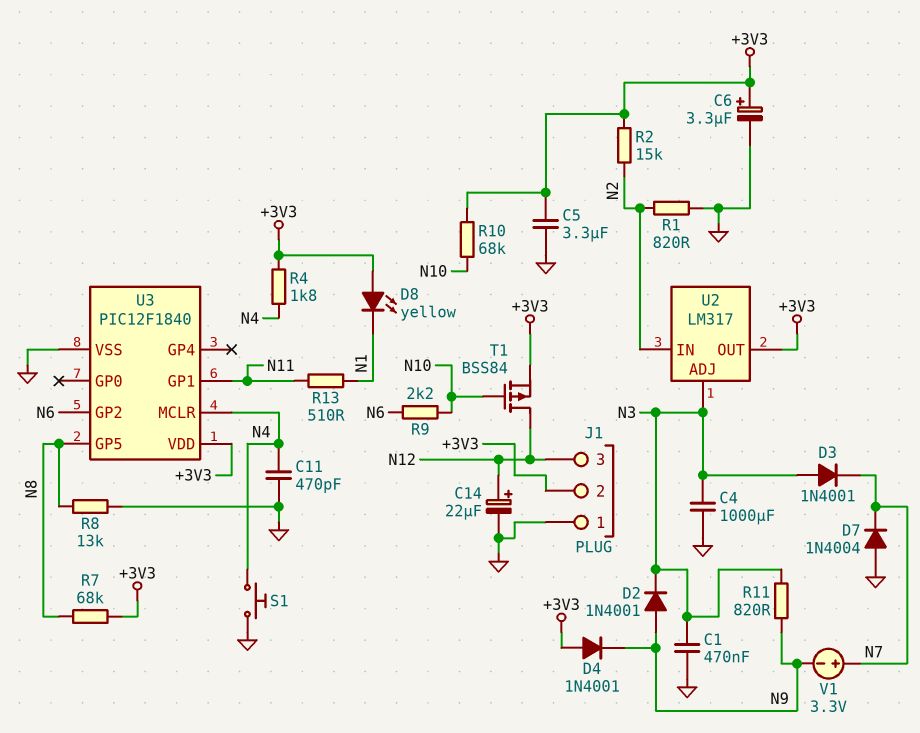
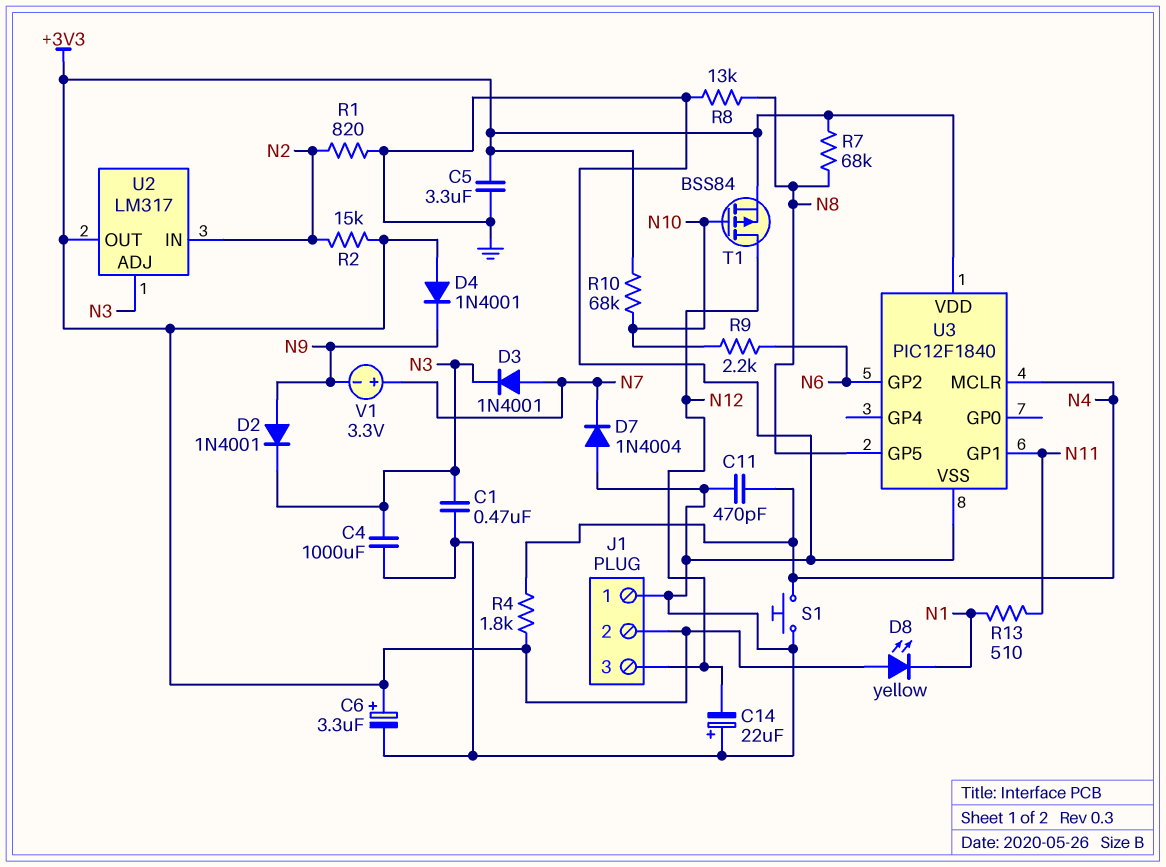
C14: 22uF (plus N12, minus GND) -> 22uF (plus GND, minus N12)
D3: diode 1N4001 (A N3, K N7) -> diode 1N4001 (A N7, K N3)
R11: 820 (N3, N9) -> none

